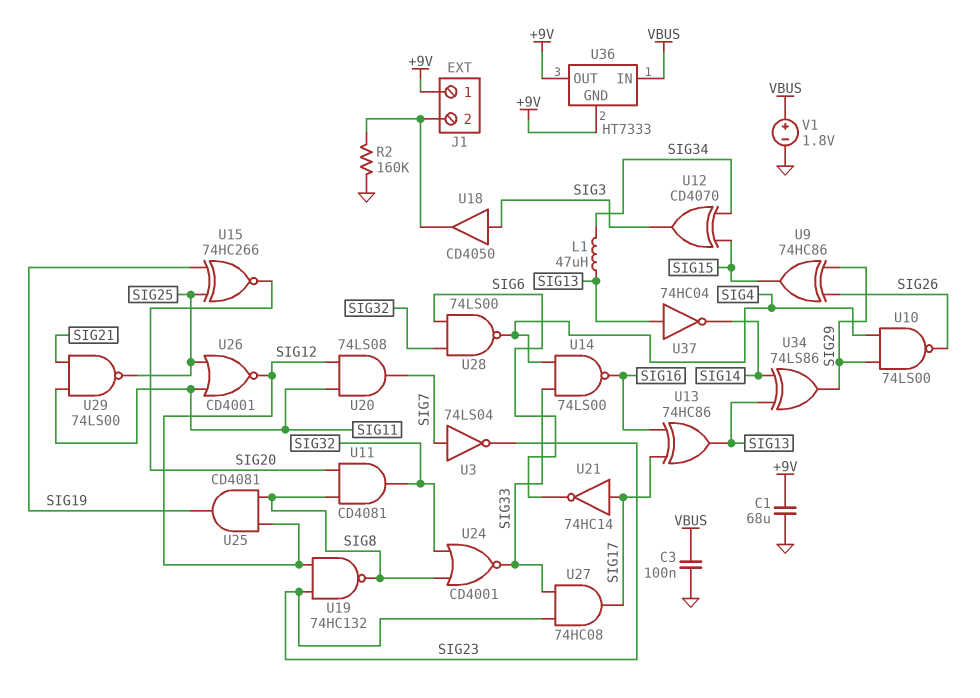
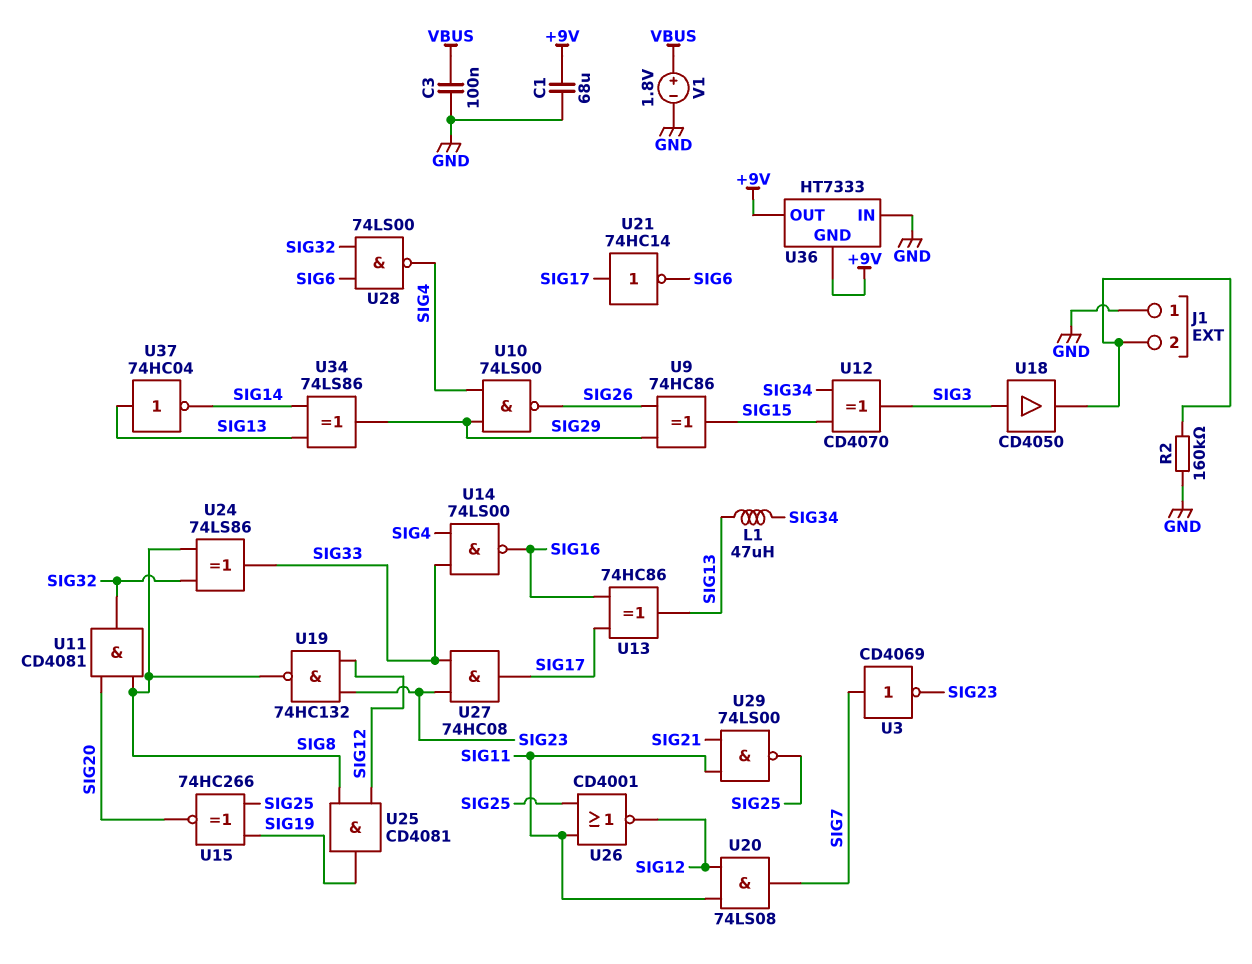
J1 pin 1: +9V -> GND
U3: NOT 74LS04 (in SIG7, out SIG23) -> NOT CD4069 (in SIG7, out SIG23)
U24: NOR CD4001 (in SIG8, in SIG32, out SIG33) -> XOR 74LS86 (in SIG8, in SIG32, out SIG33)
U36 pin IN: VBUS -> GND

